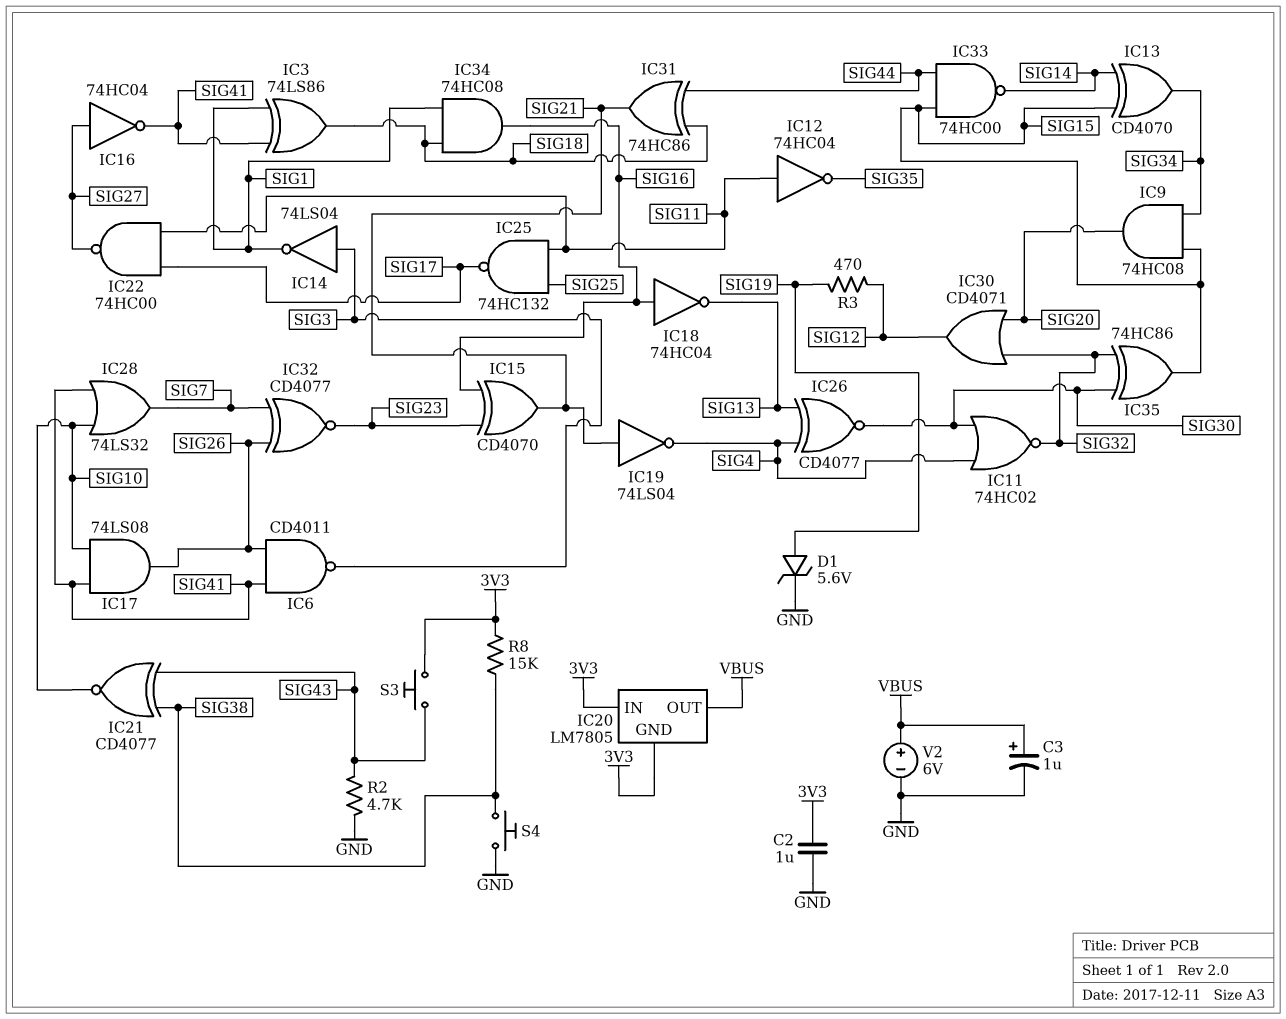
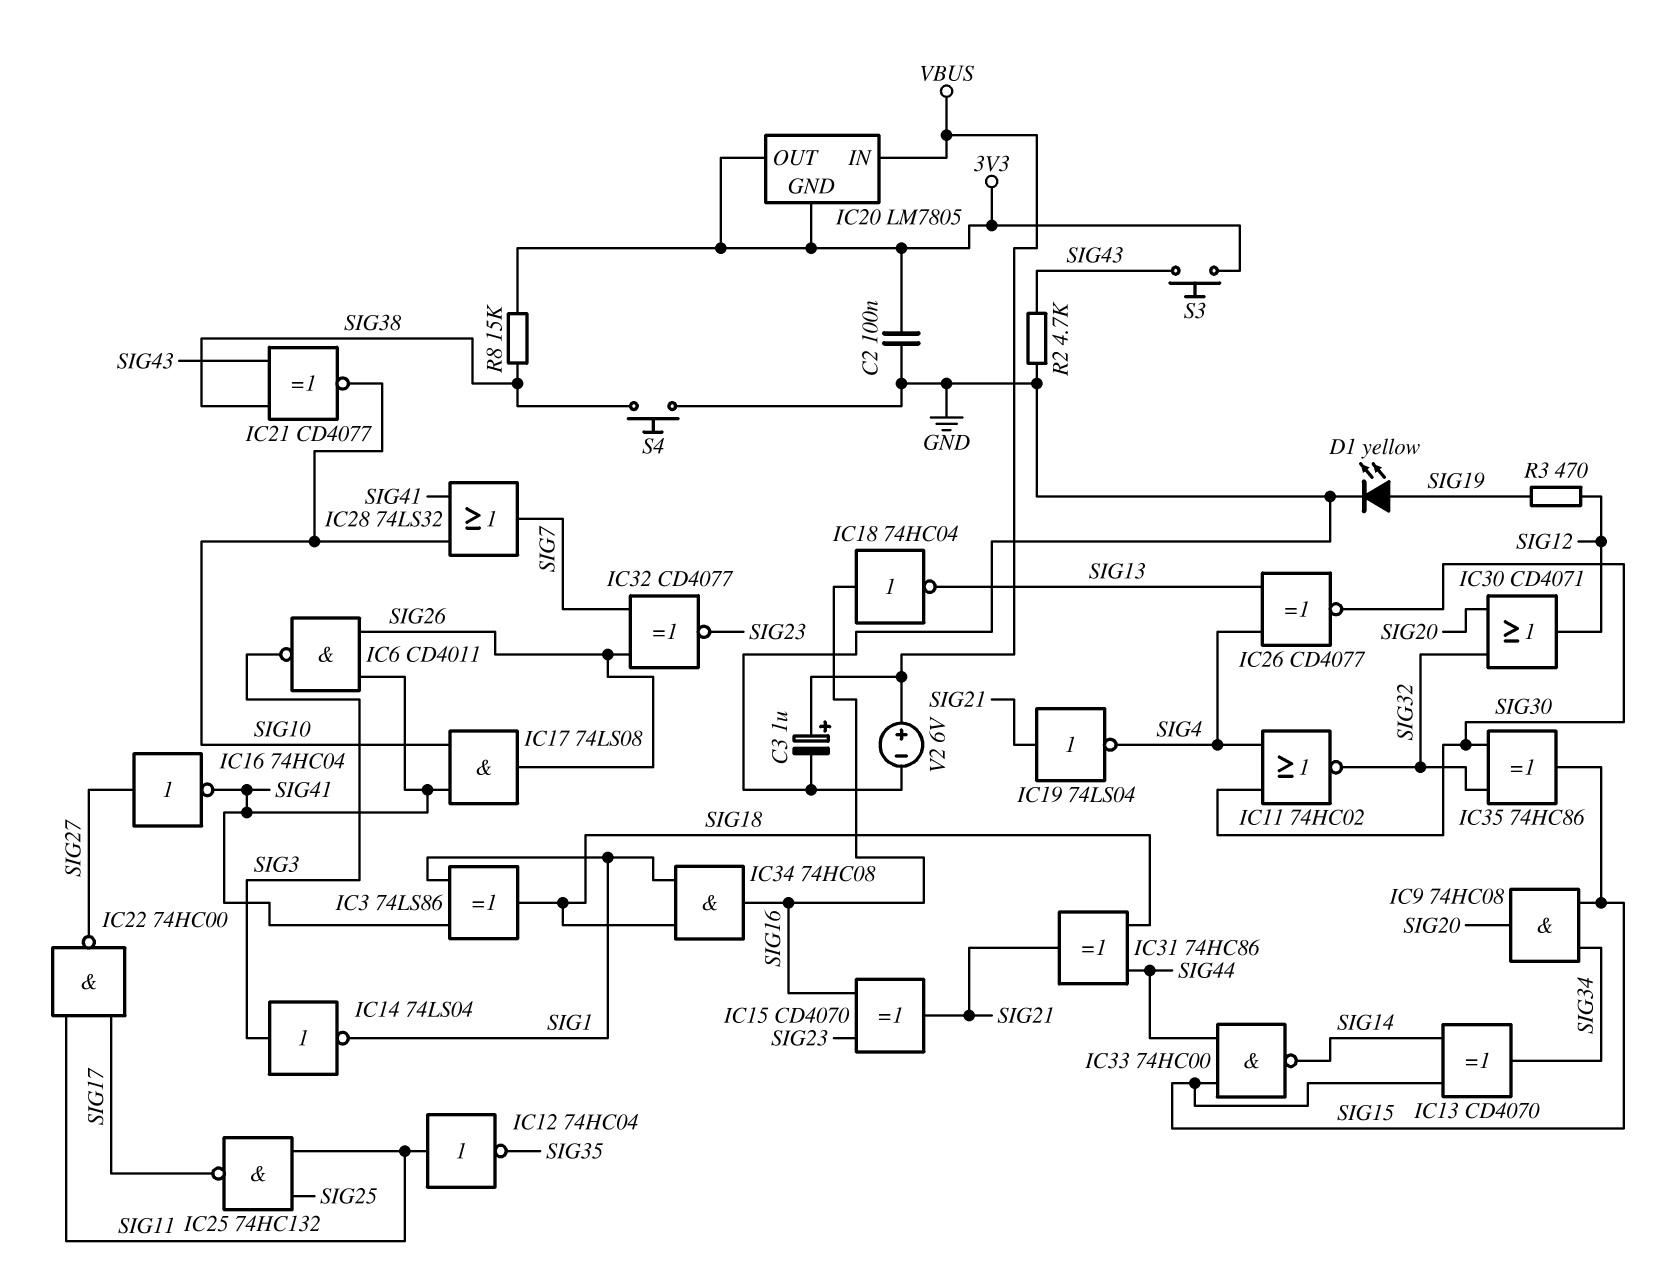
C2: 1uF (3V3, GND) -> 100nF (3V3, GND)
D1: zener 5.6V (A SIG19, K GND) -> LED yellow (A SIG19, K GND)
IC20 pin IN: 3V3 -> VBUS
IC20 pin OUT: VBUS -> 3V3

